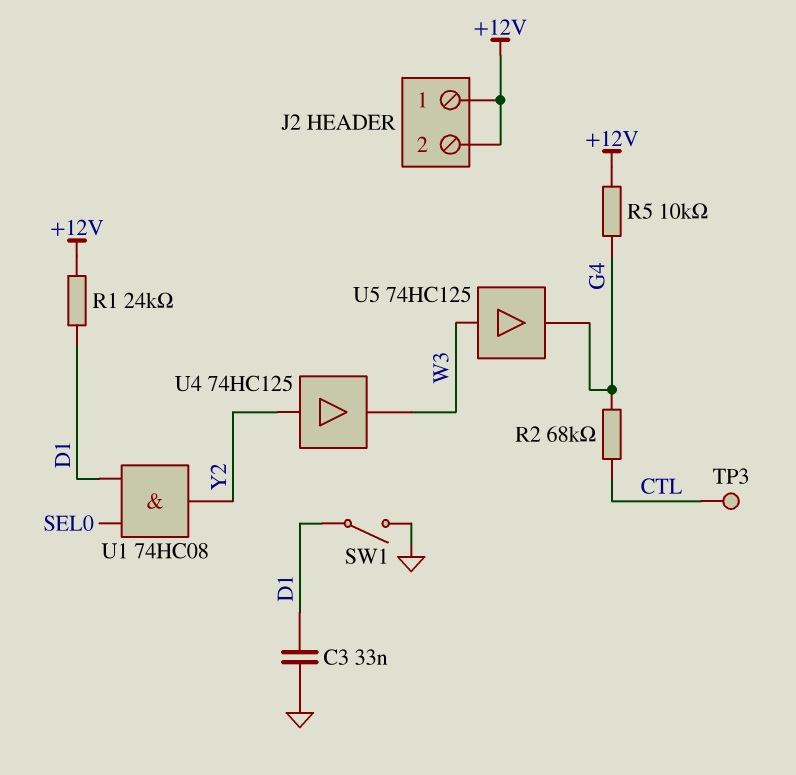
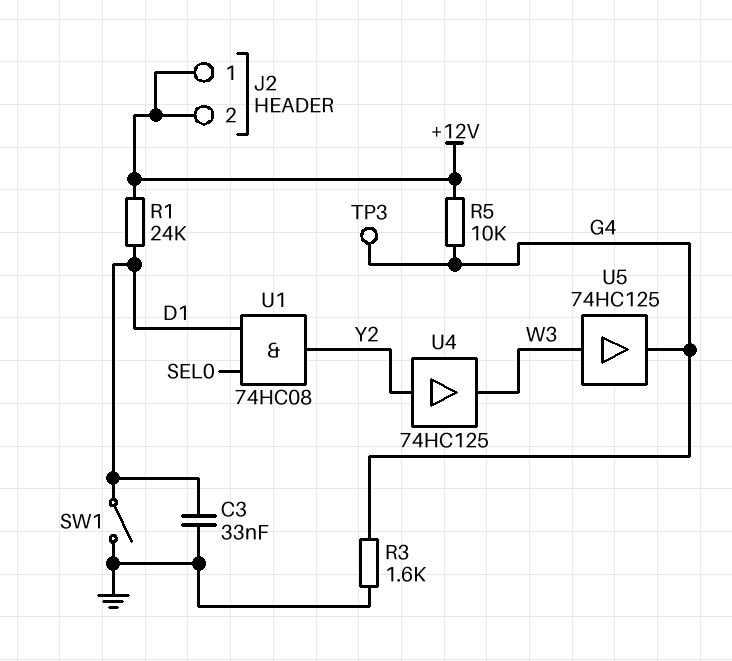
R2: 68k (CTL, G4) -> none
R3: none -> 1.6k (G4, GND)
TP3: test point (CTL) -> test point (G4)

